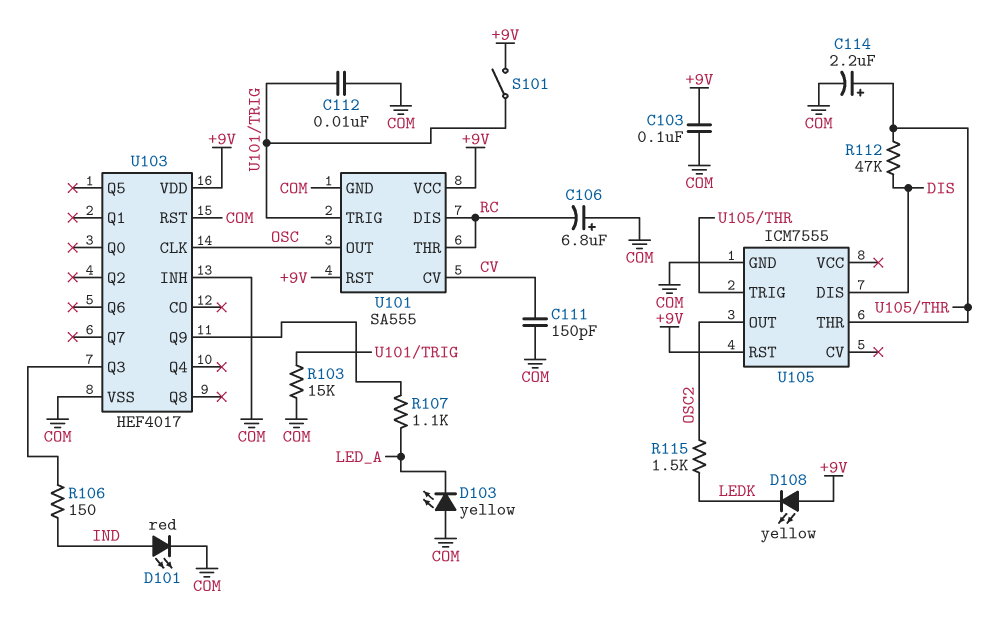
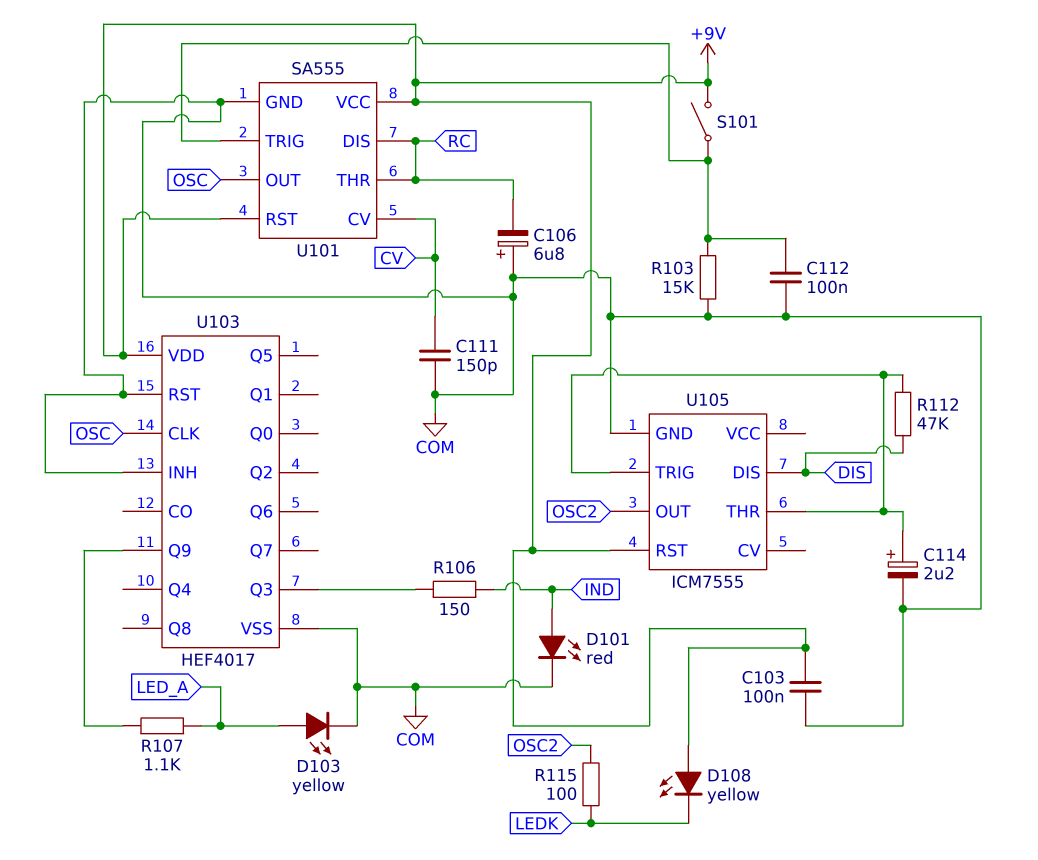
C112: 10nF (COM, U101/TRIG) -> 100nF (COM, U101/TRIG)
D103: LED yellow (A COM, K LED_A) -> LED yellow (A LED_A, K COM)
R115: 1.5k (LEDK, OSC2) -> 100 (LEDK, OSC2)

